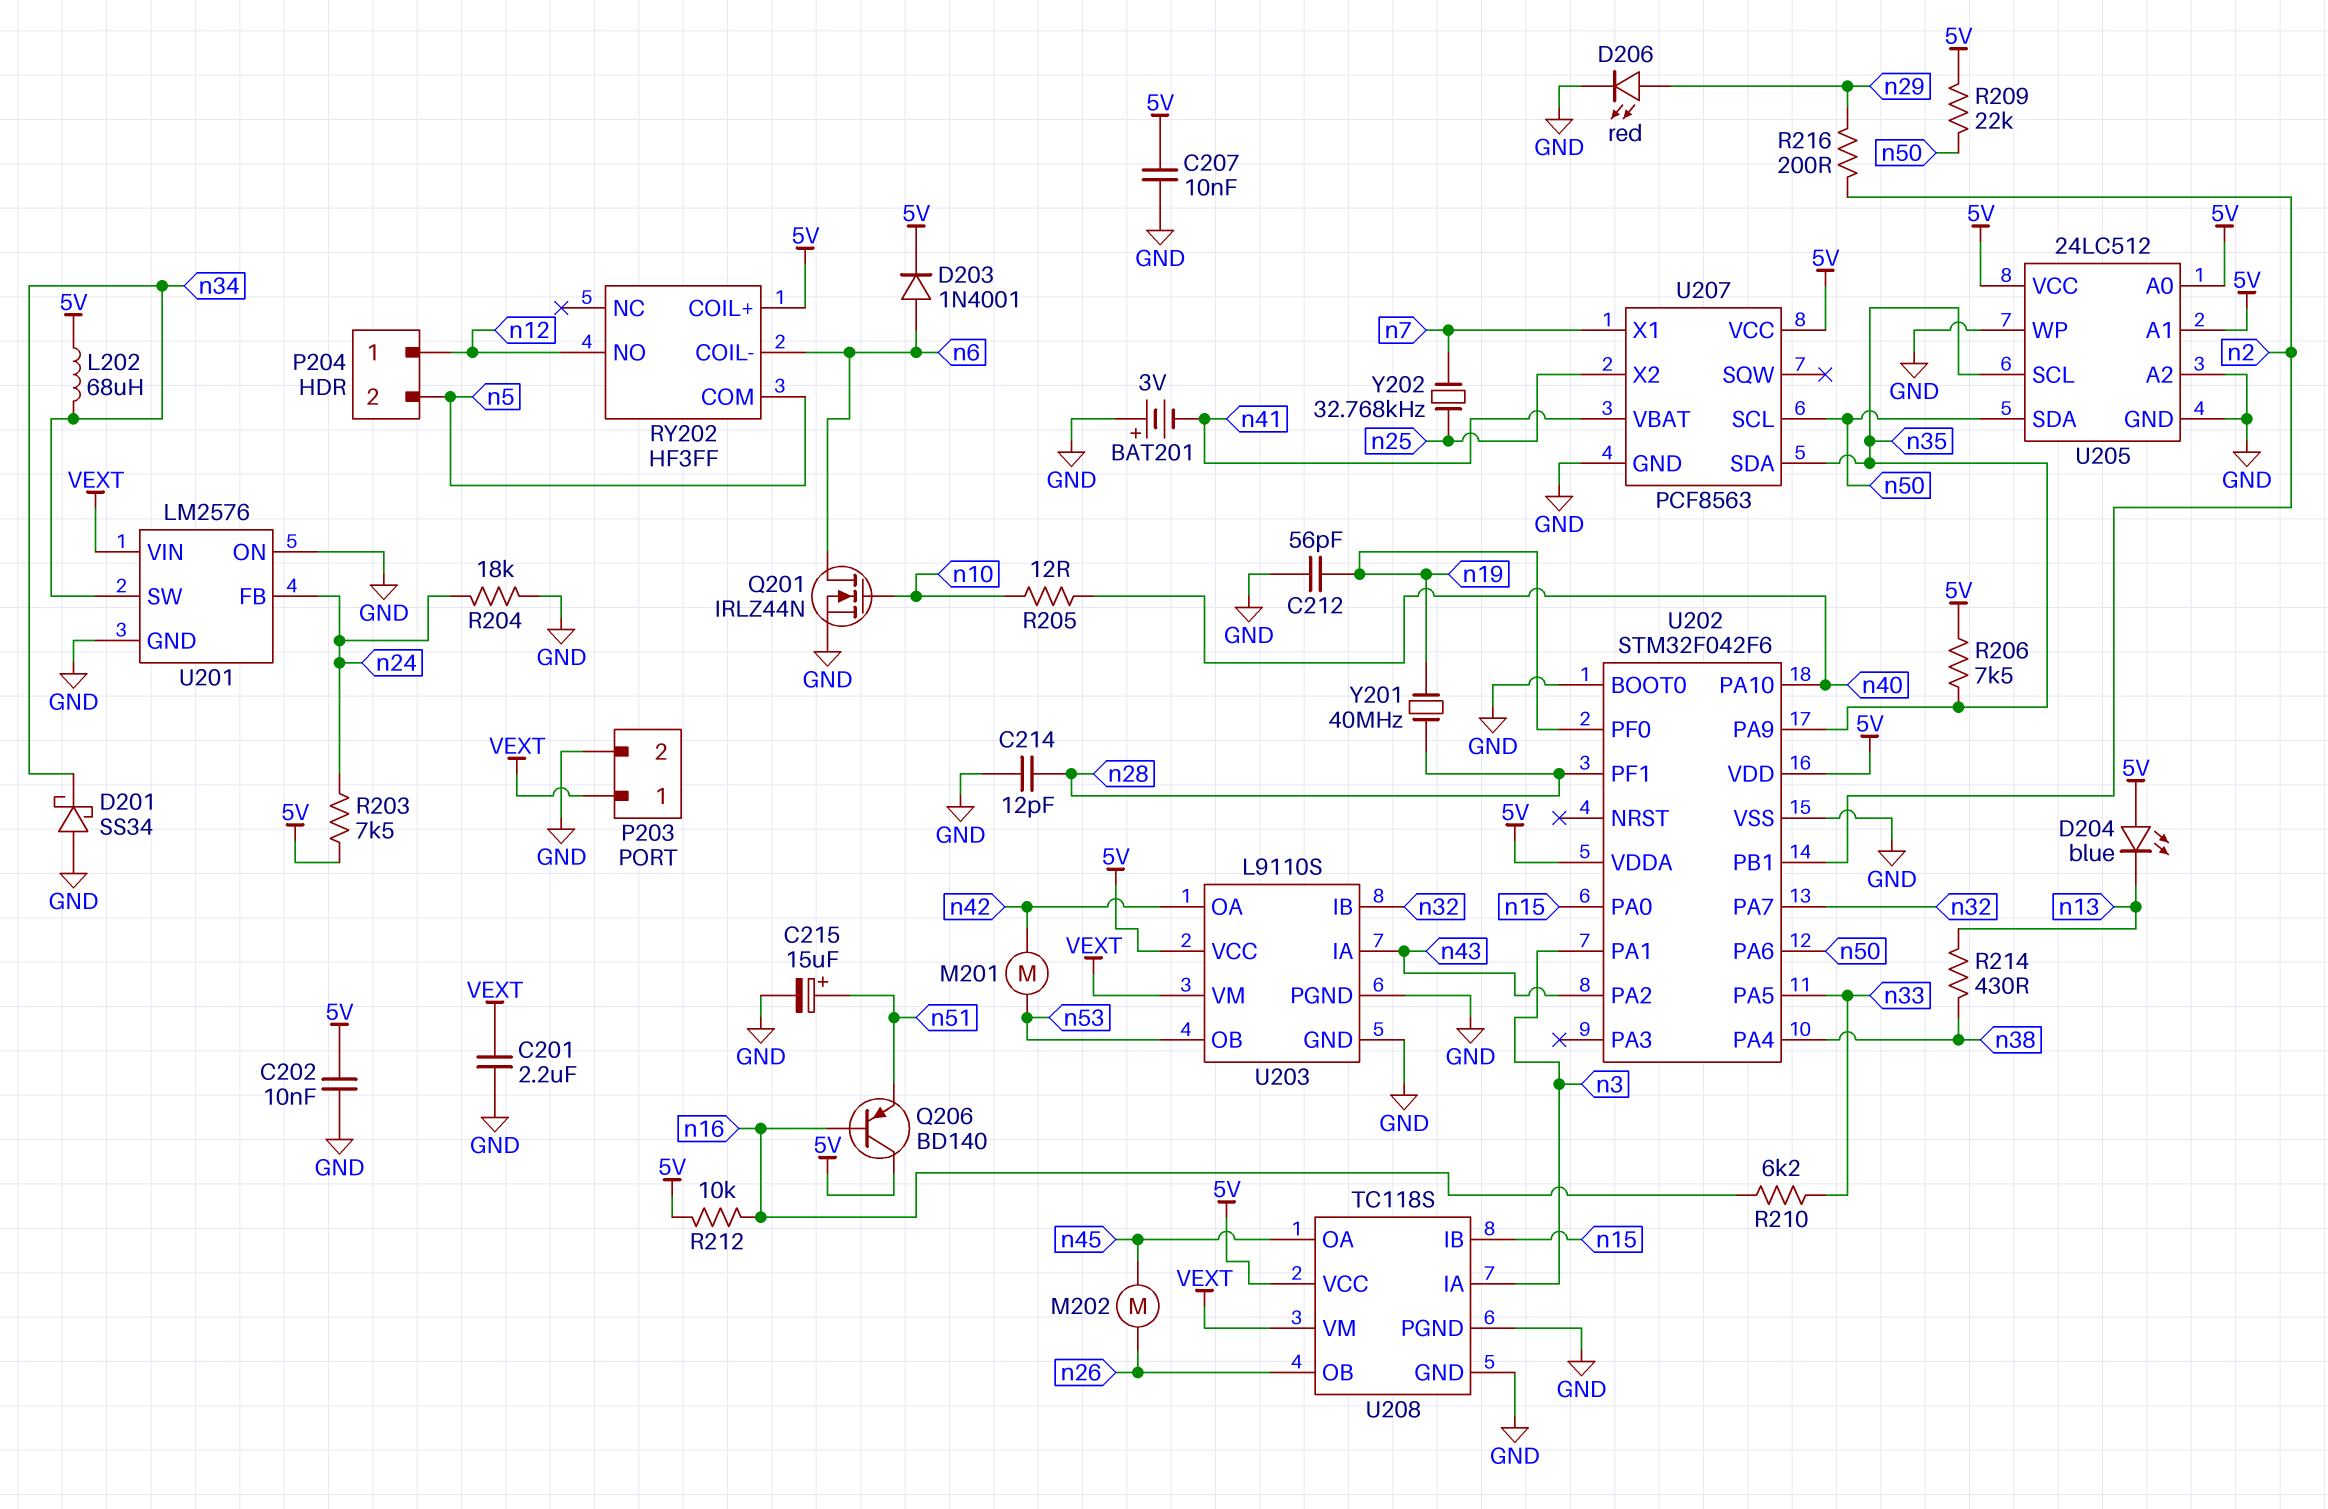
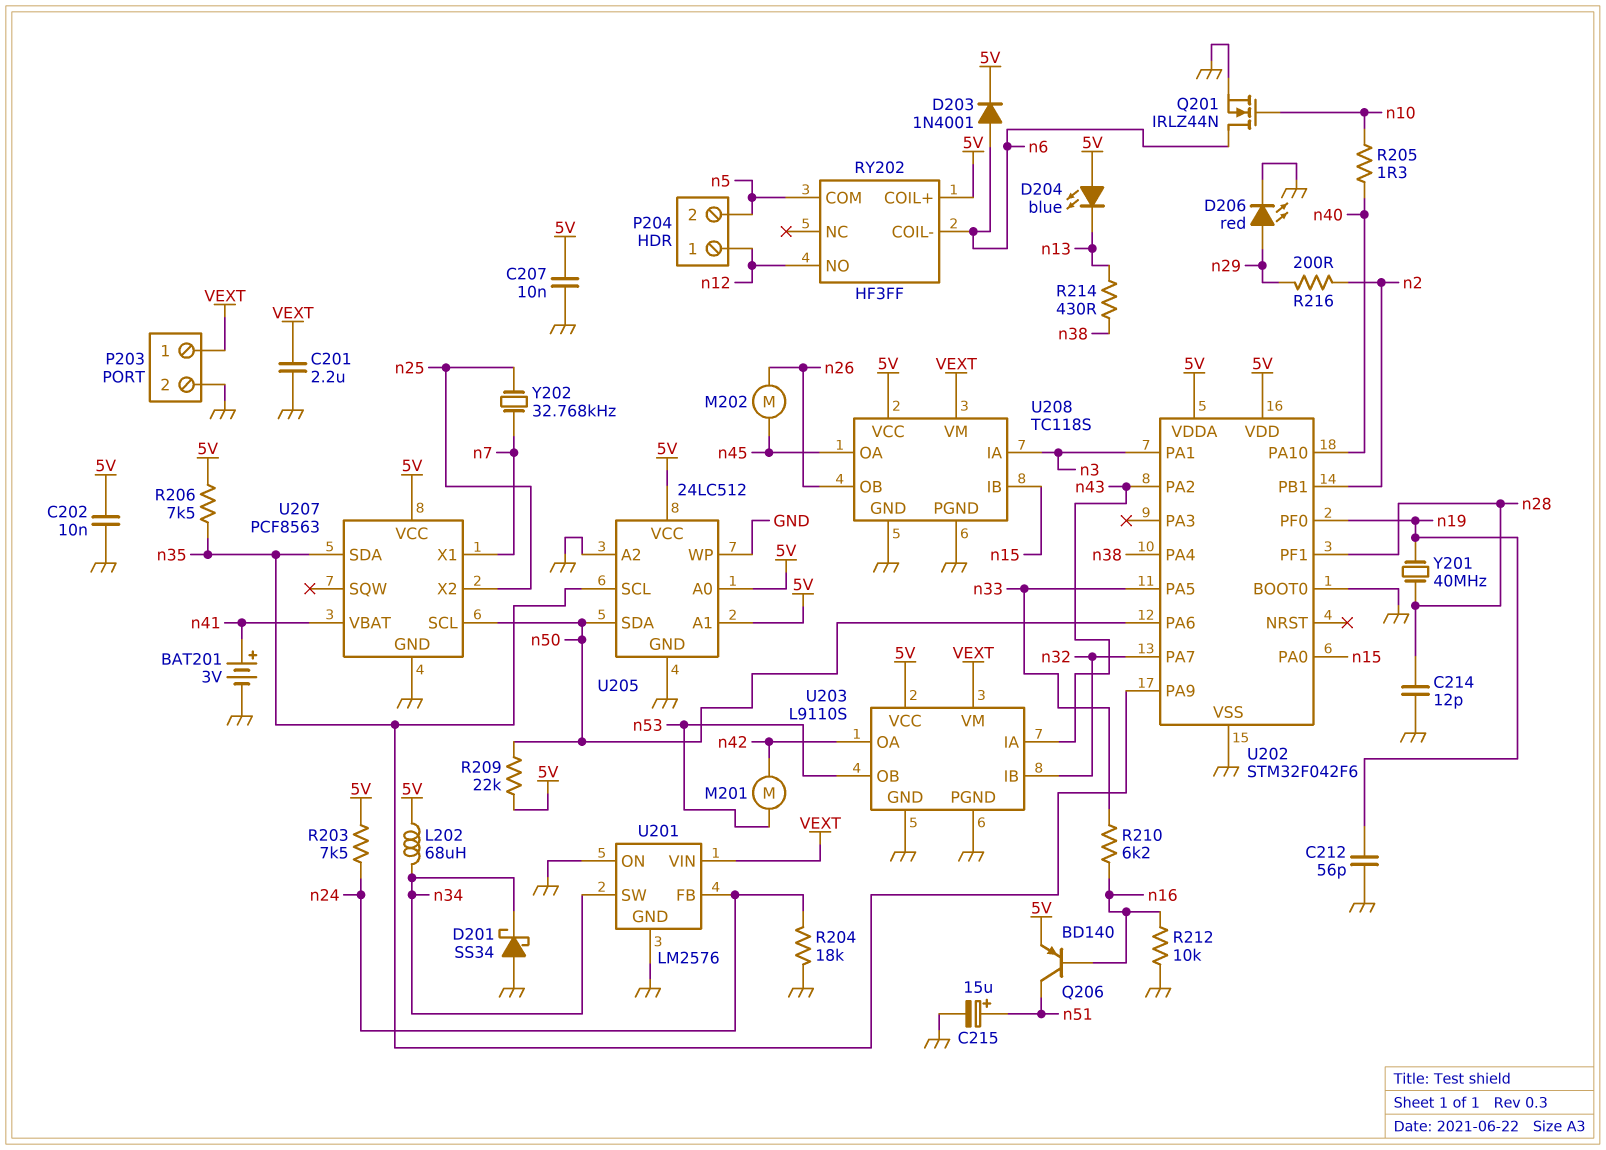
BAT201: 3V (plus GND, minus n41) -> 3V (plus n41, minus GND)
Q206: PNP BD140 (B n16, C 5V, E n51) -> PNP BD140 (B n16, C n51, E 5V)
R205: 12 (n10, n40) -> 1.3 (n10, n40)
R212: 10k (5V, n16) -> 10k (GND, n16)

